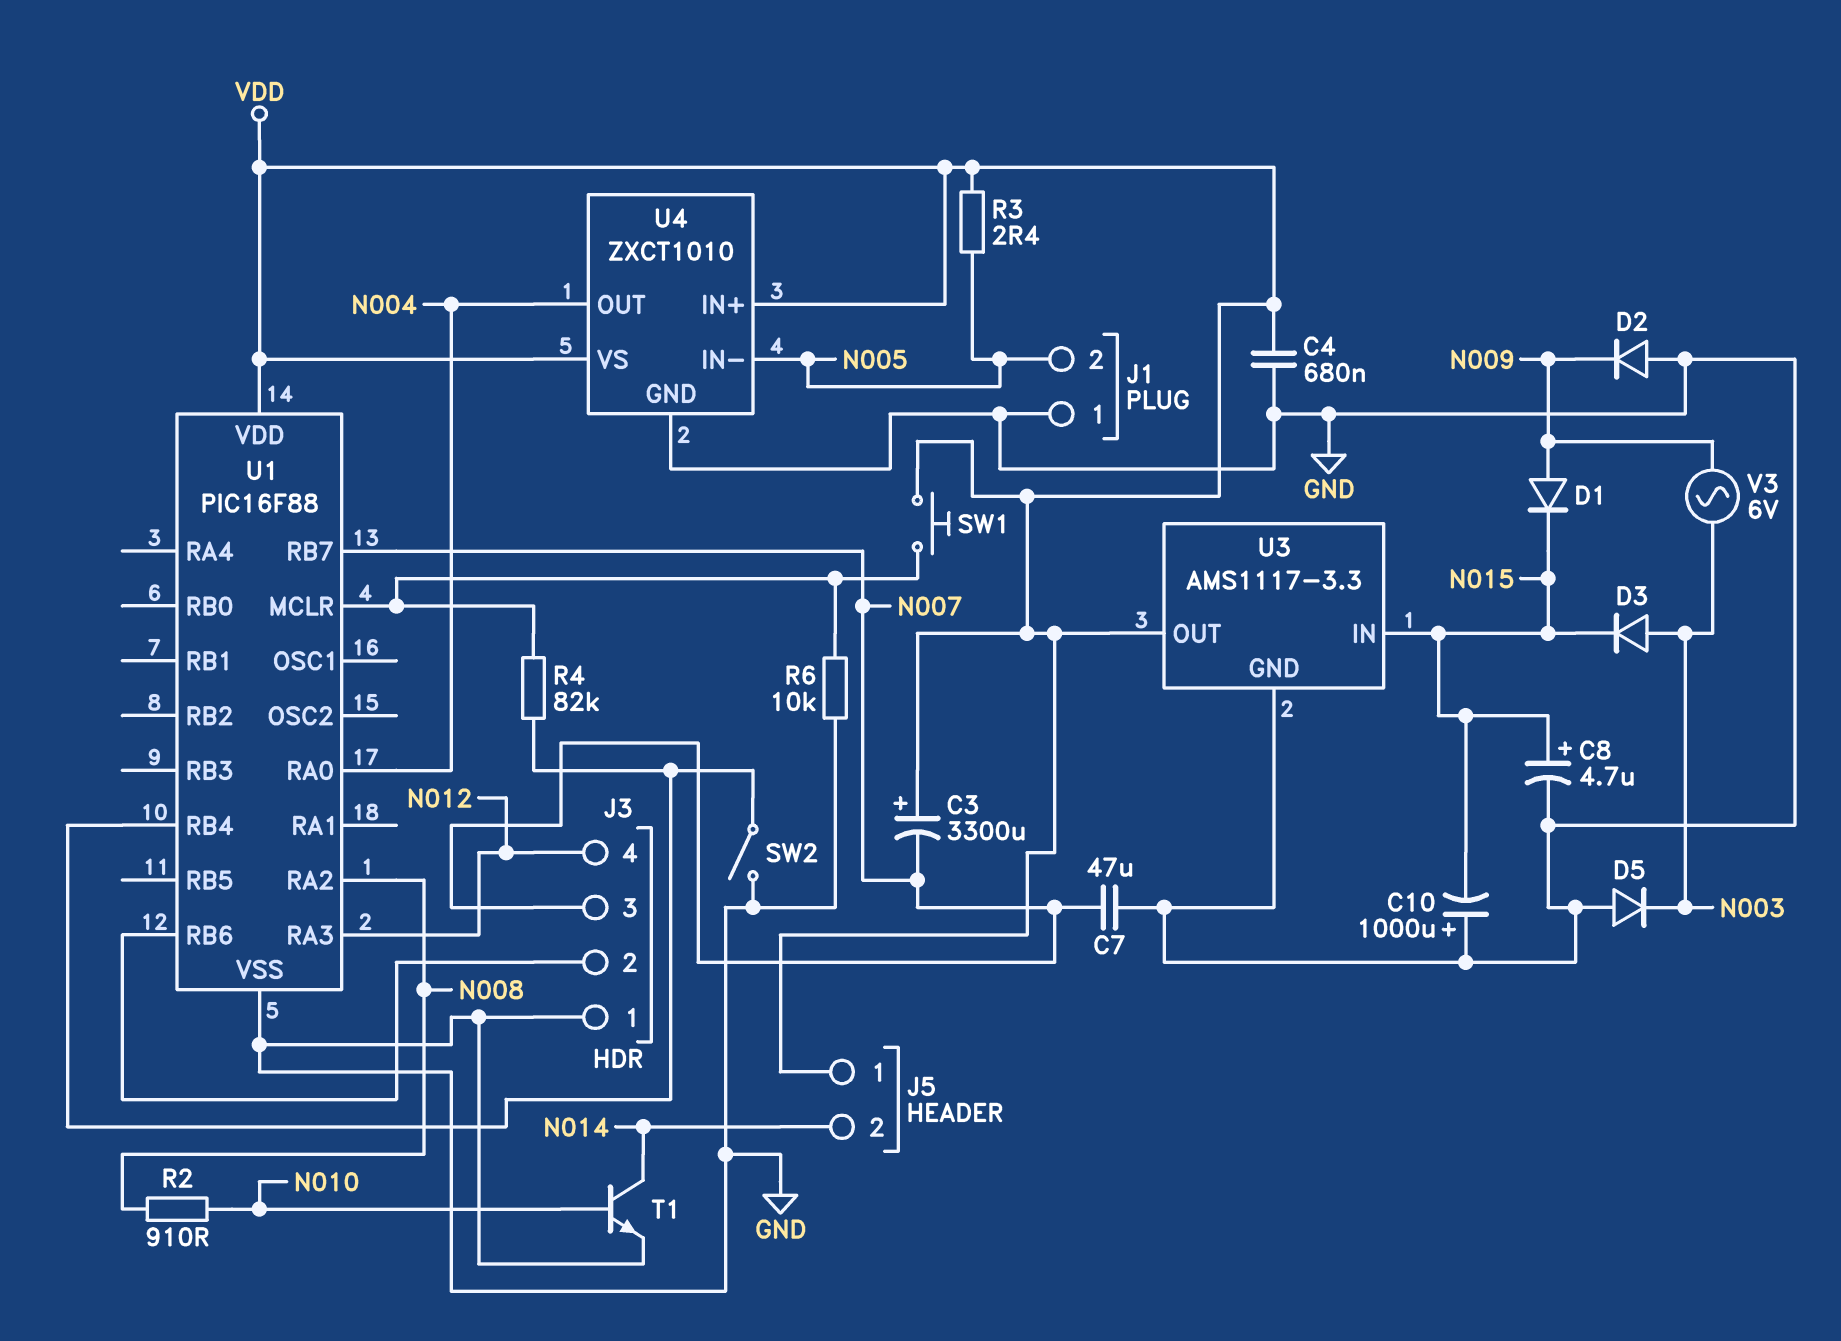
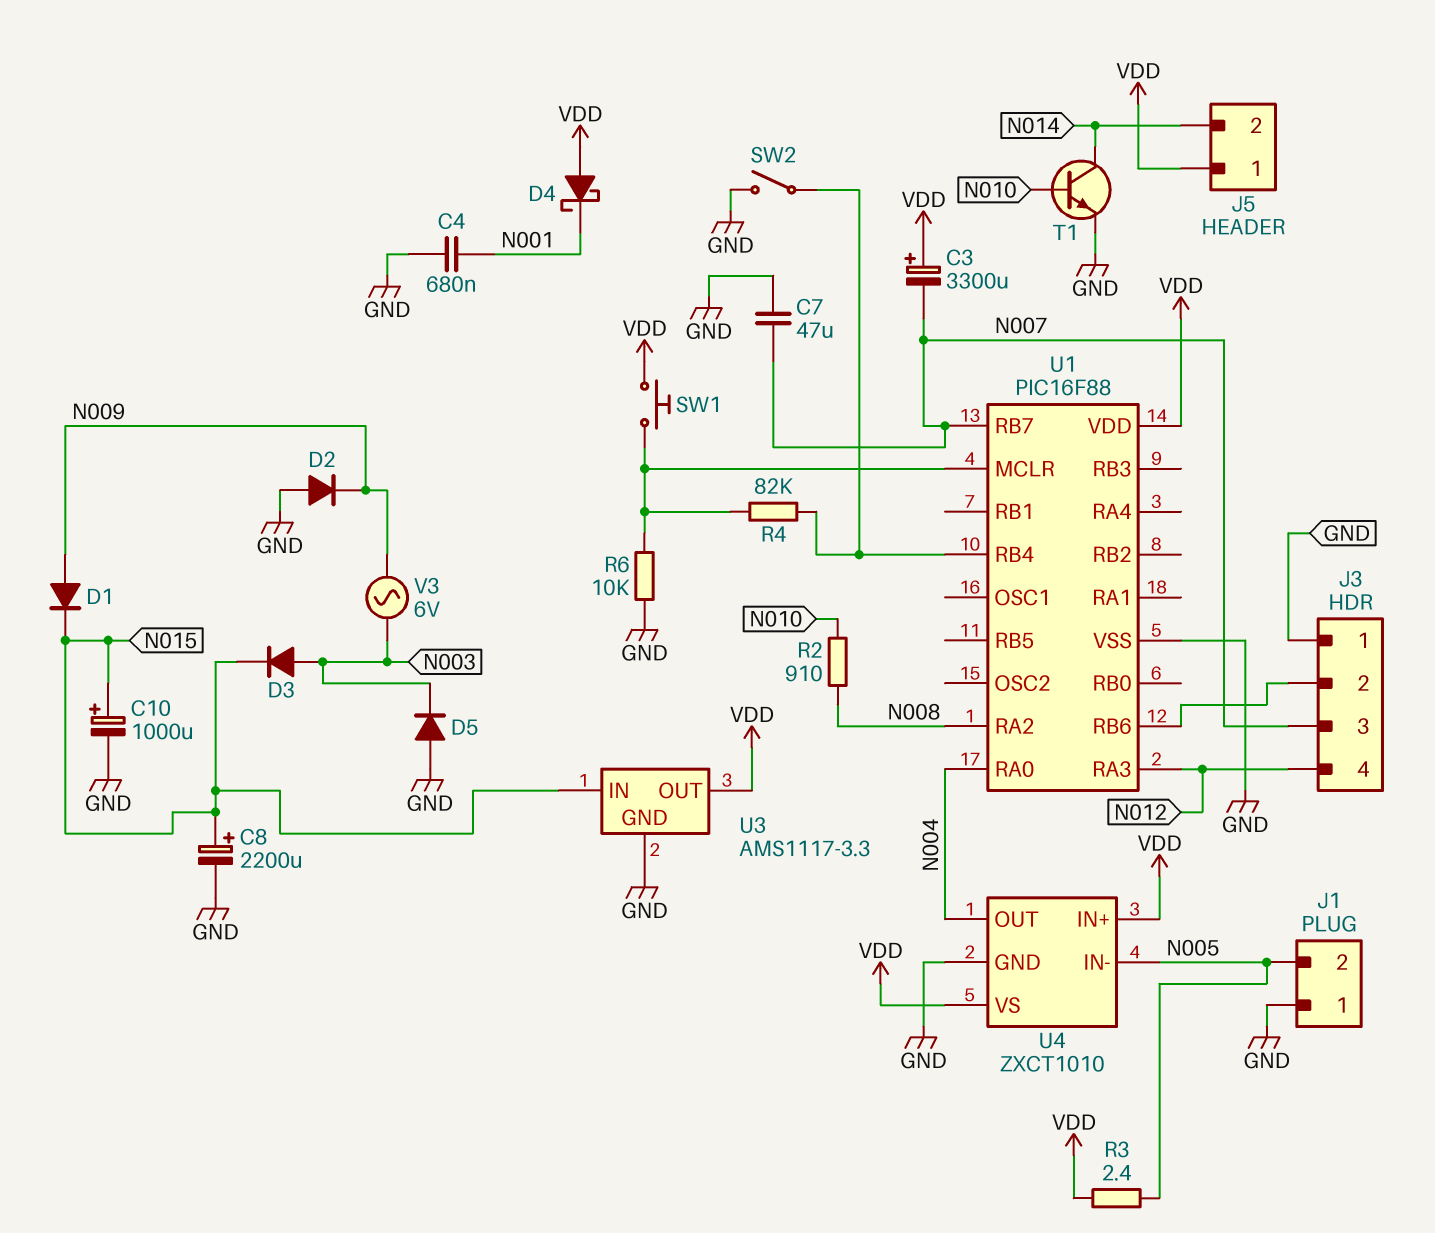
C4: 680nF (GND, VDD) -> 680nF (GND, N001)
C8: 4.7uF (plus N015, minus GND) -> 2200uF (plus N015, minus GND)
C10: 1000uF (plus GND, minus N015) -> 1000uF (plus N015, minus GND)
D4: none -> schottky (A VDD, K N001)

